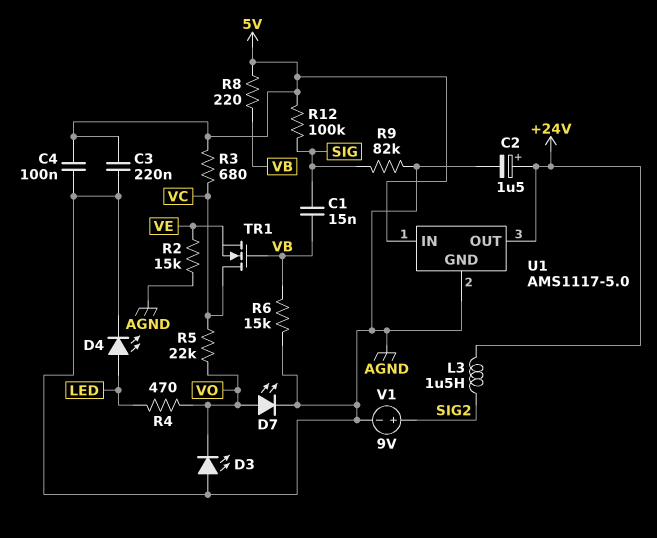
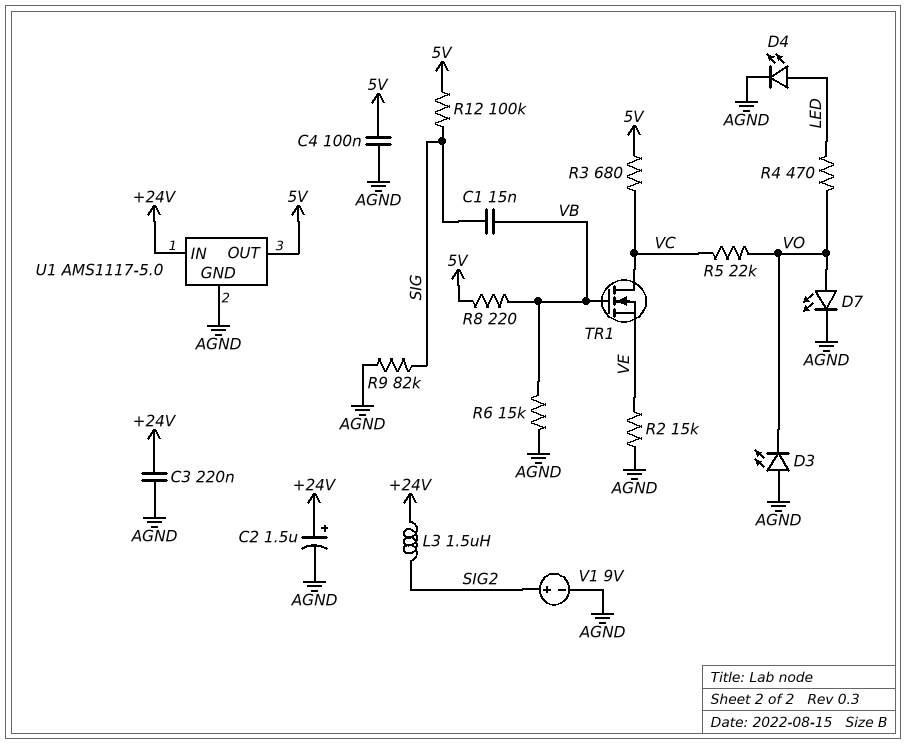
C3: 220nF (5V, AGND) -> 220nF (+24V, AGND)
U1 pin IN: 5V -> +24V
U1 pin OUT: +24V -> 5V

